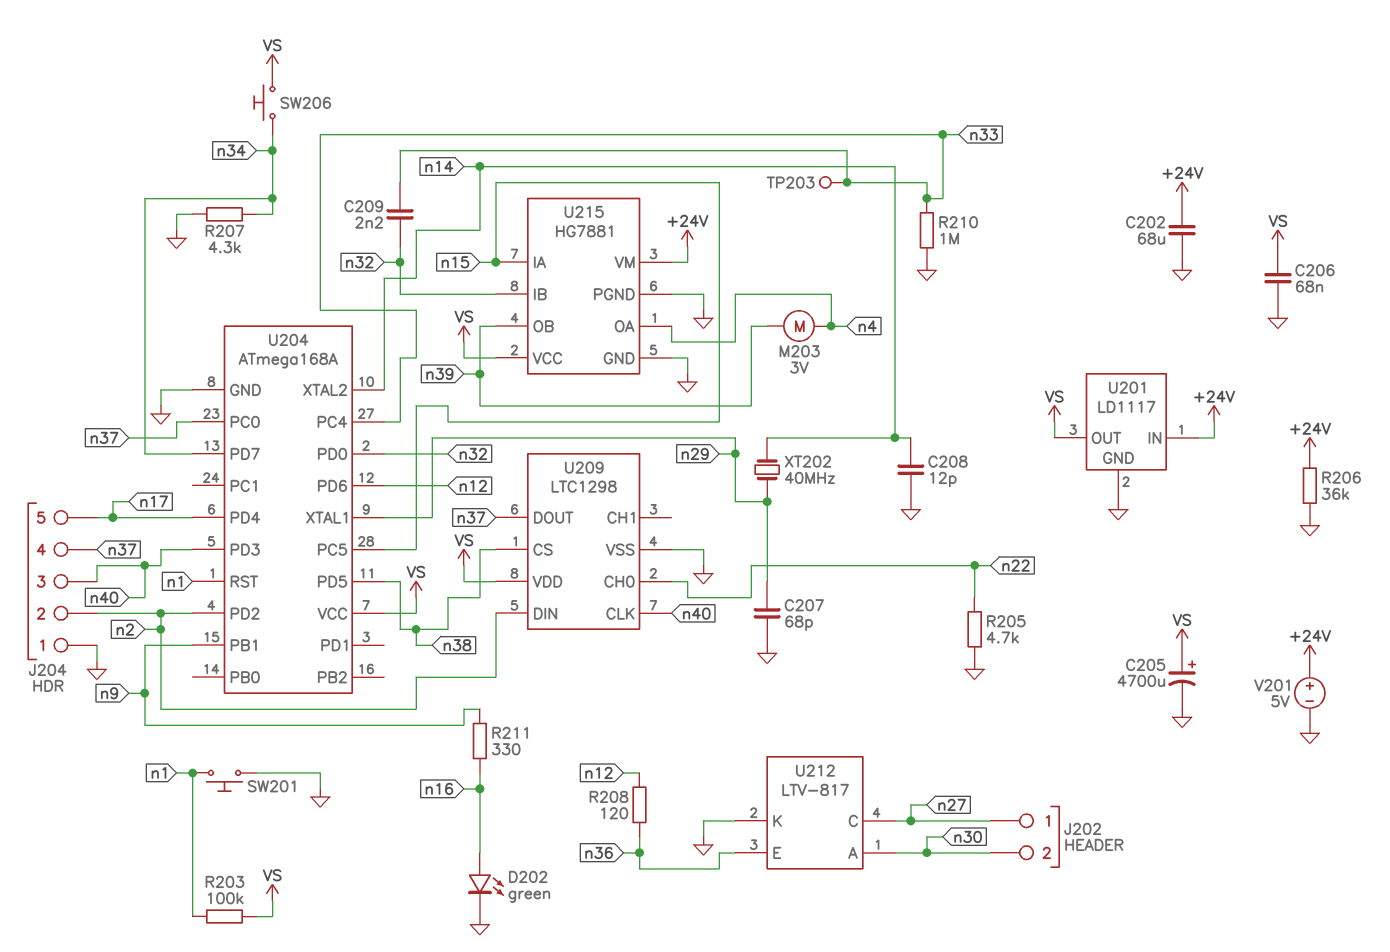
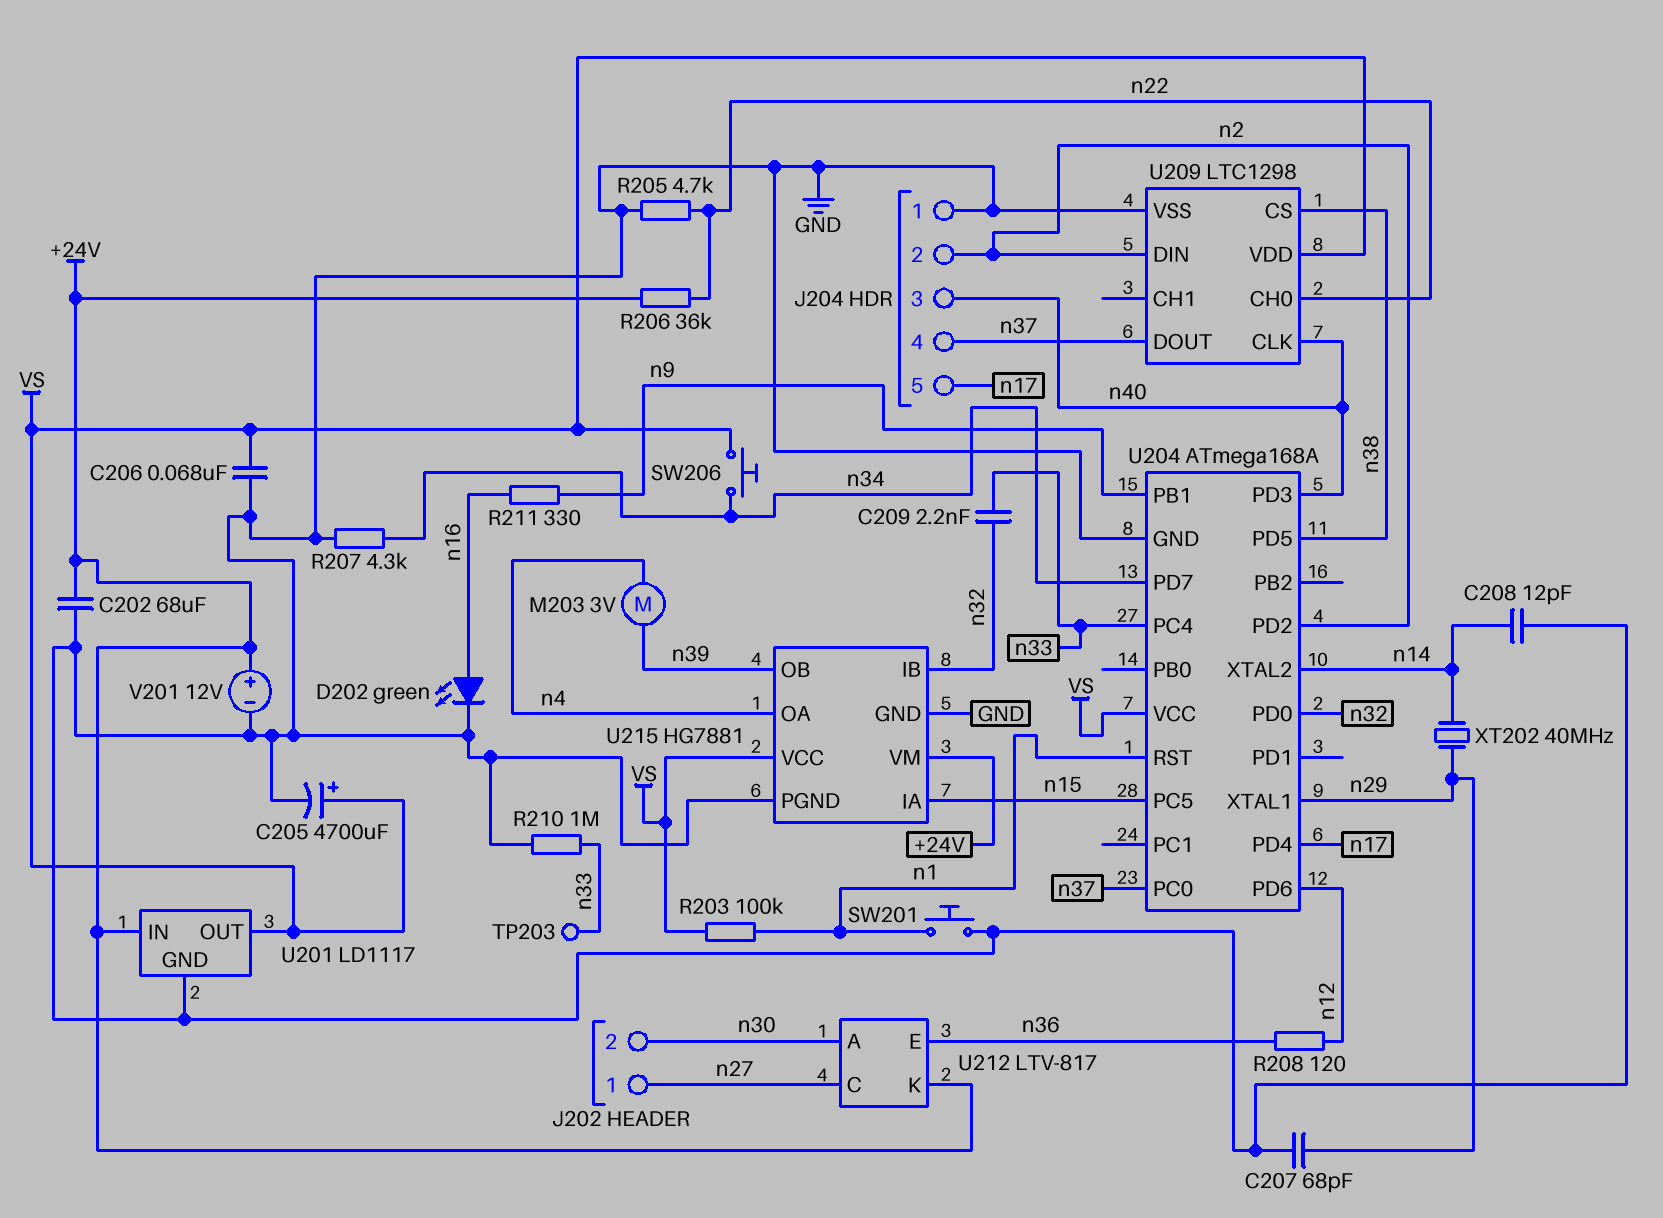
R206: 36k (+24V, GND) -> 36k (+24V, n22)
U212 pin K: GND -> +24V
V201: 5V (plus +24V, minus GND) -> 12V (plus +24V, minus GND)

